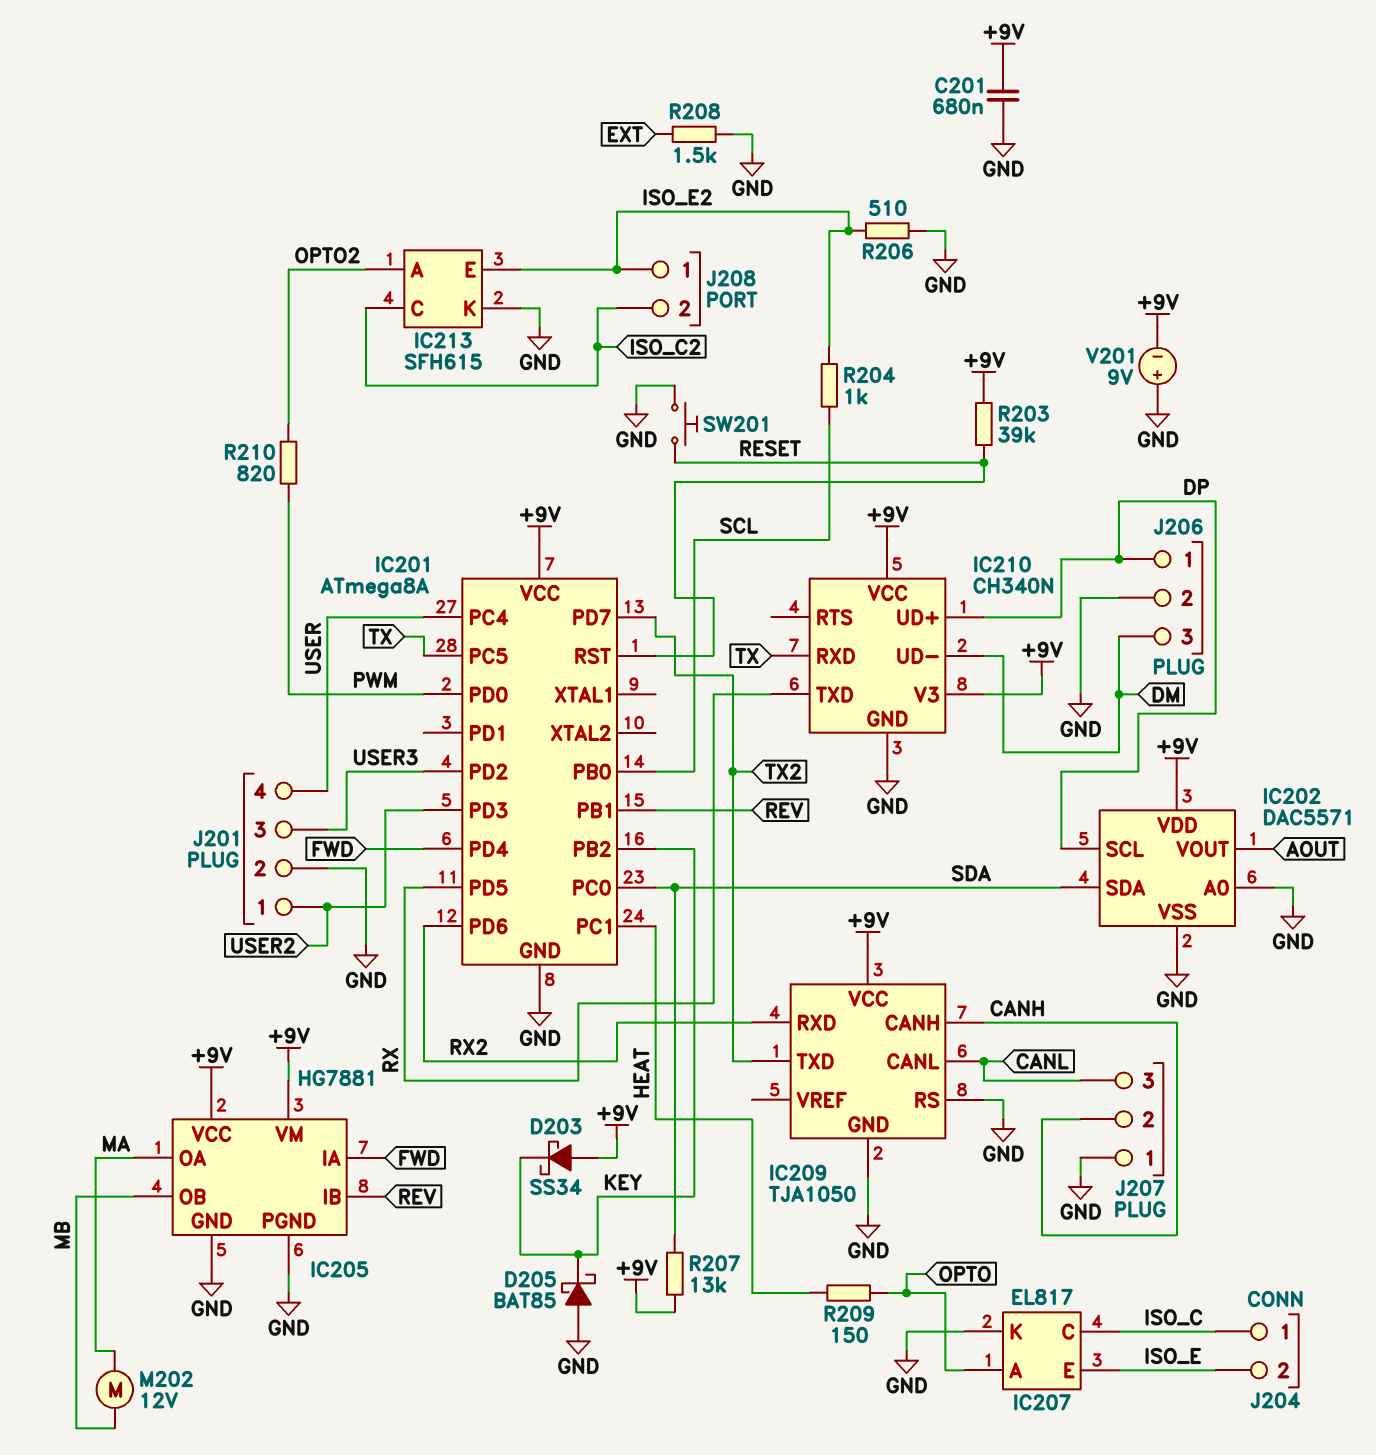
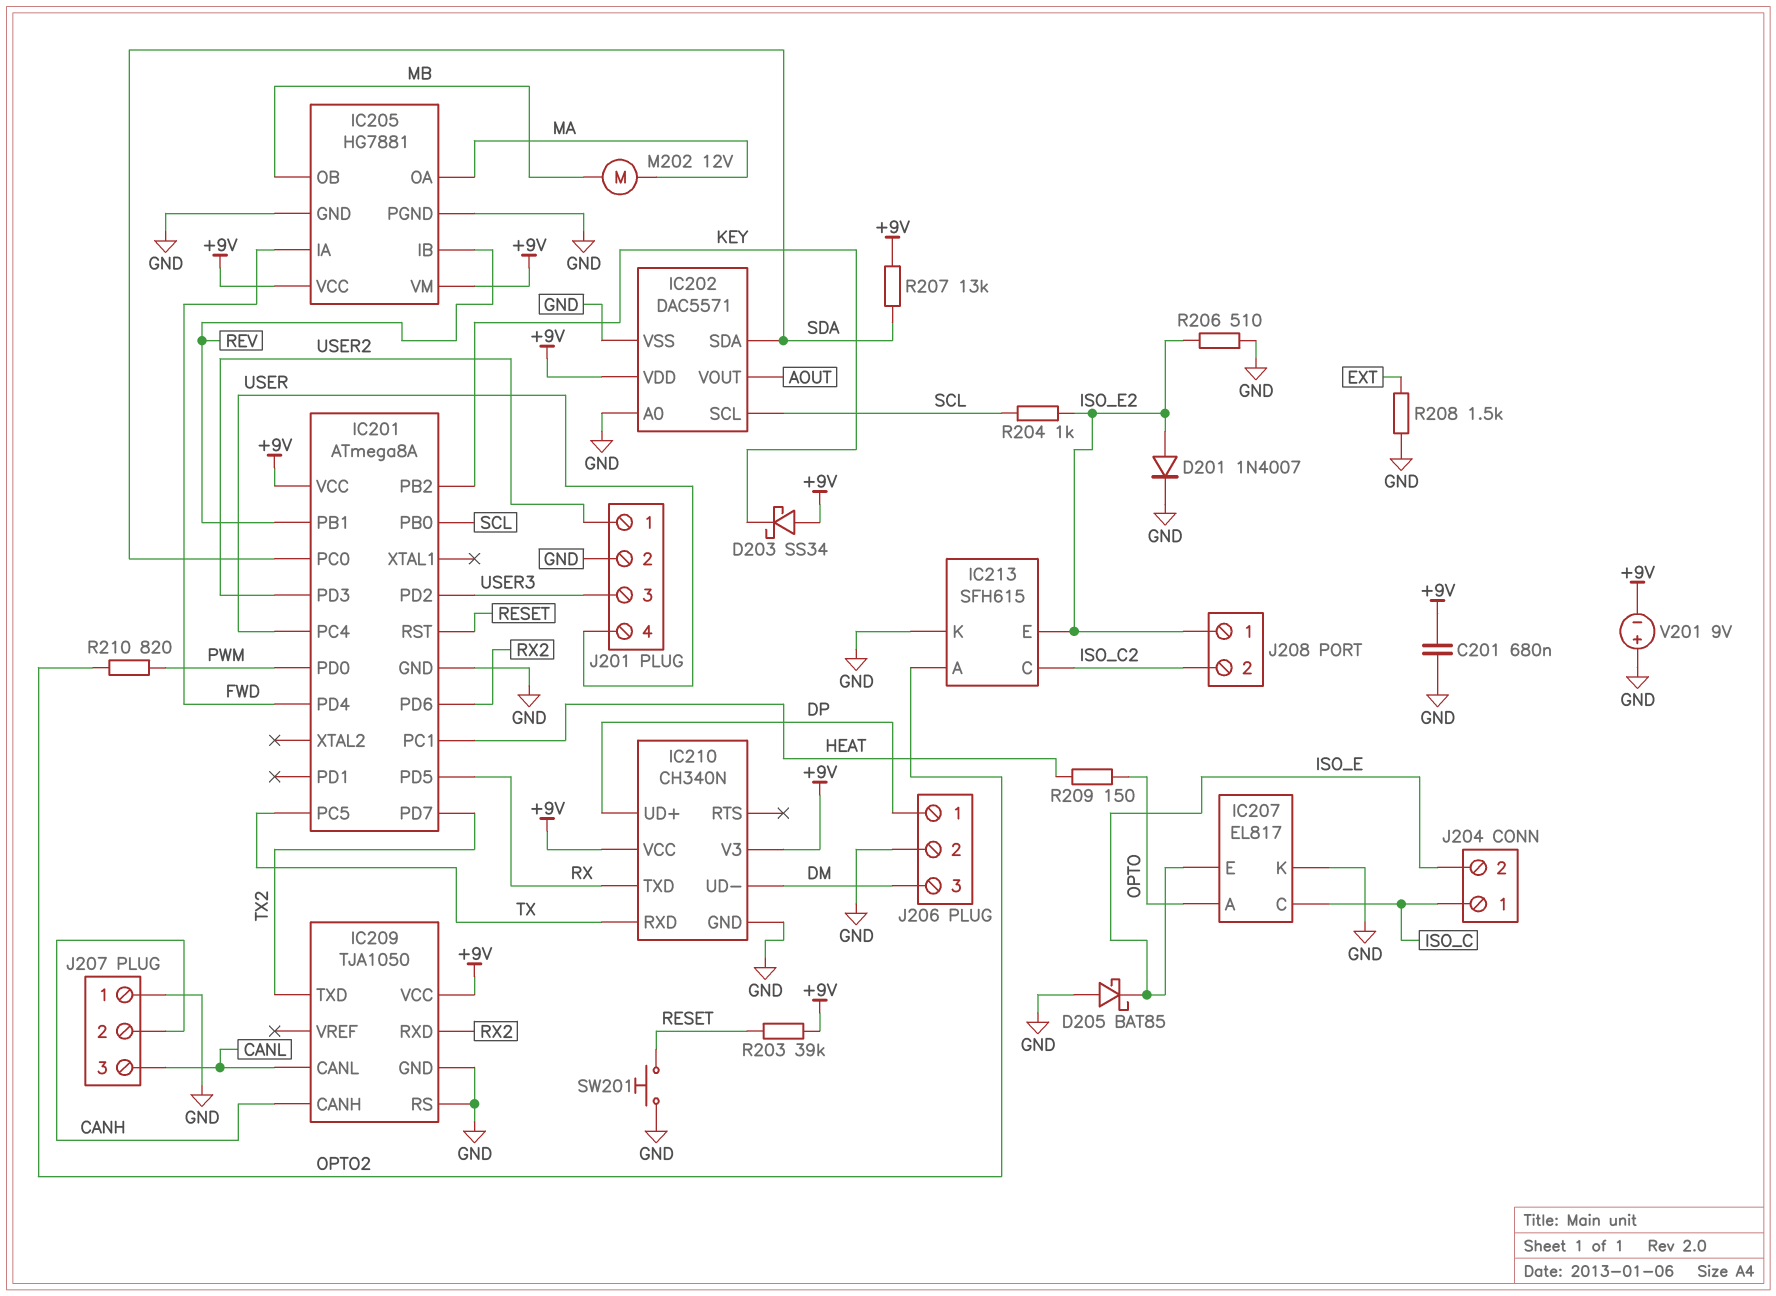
D201: none -> diode 1N4007 (A ISO_E2, K GND)
D205: schottky BAT85 (A GND, K KEY) -> schottky BAT85 (A GND, K ISO_E)
IC202 pin SCL: DP -> SCL

